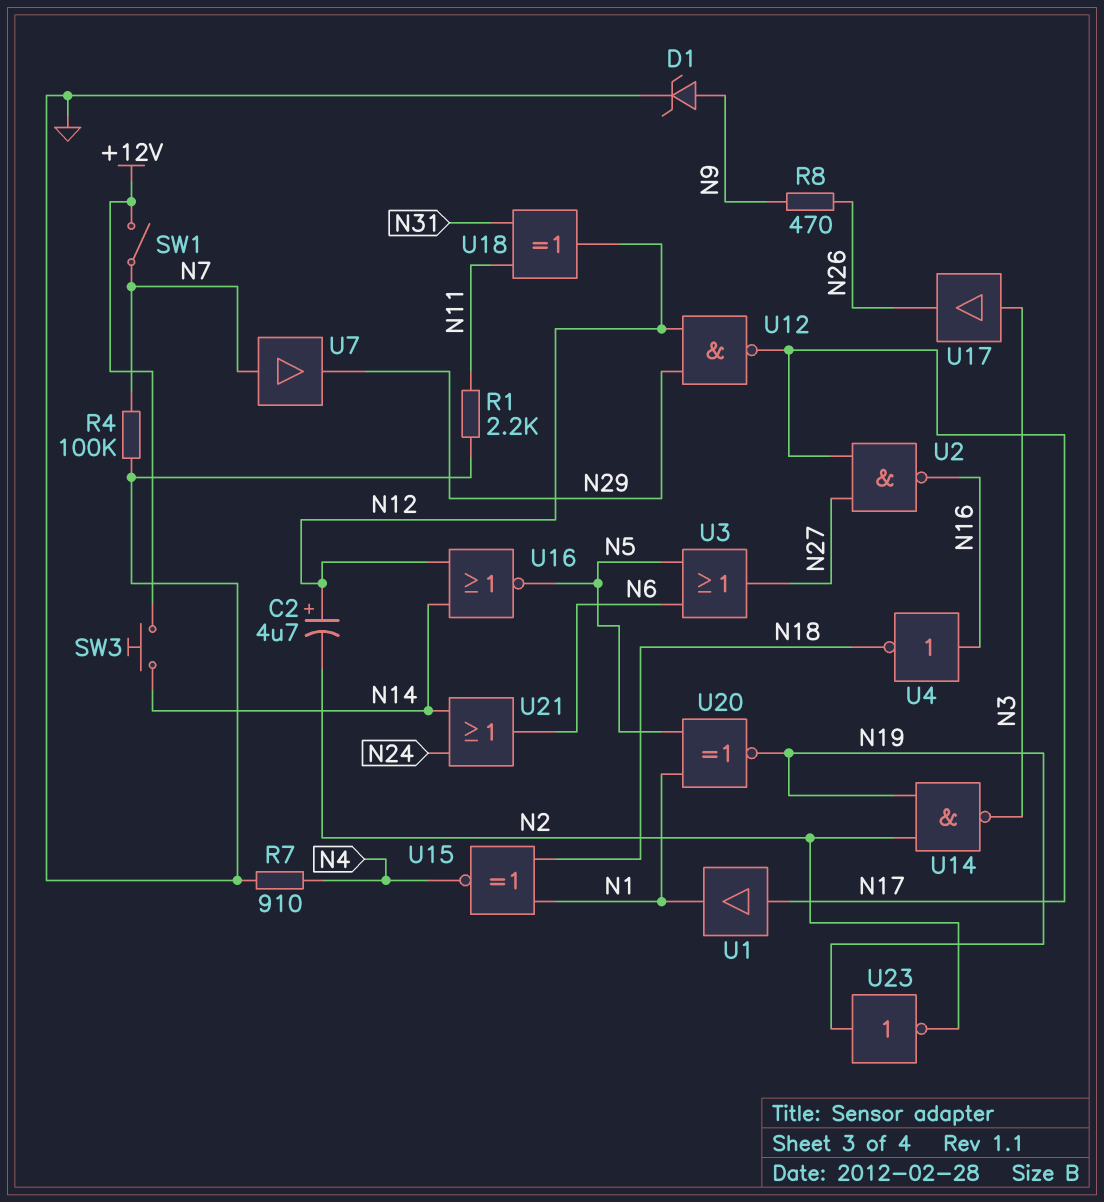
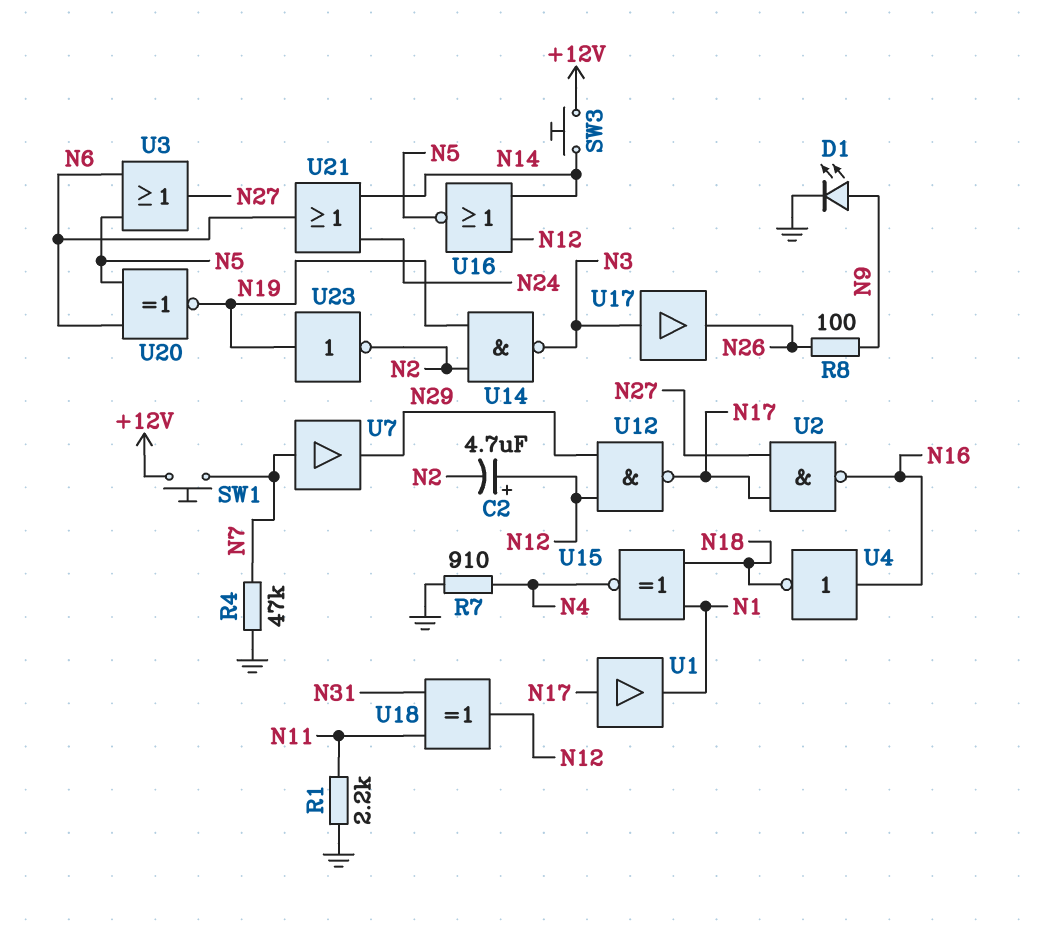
D1: zener (A N9, K GND) -> LED (A N9, K GND)
R4: 100k (GND, N7) -> 47k (GND, N7)
R8: 470 (N9, N26) -> 100 (N9, N26)
SW1: switch (+12V, N7) -> button (+12V, N7)
U20: XNOR (in N1, in N5, out N19) -> XNOR (in N5, in N6, out N19)

